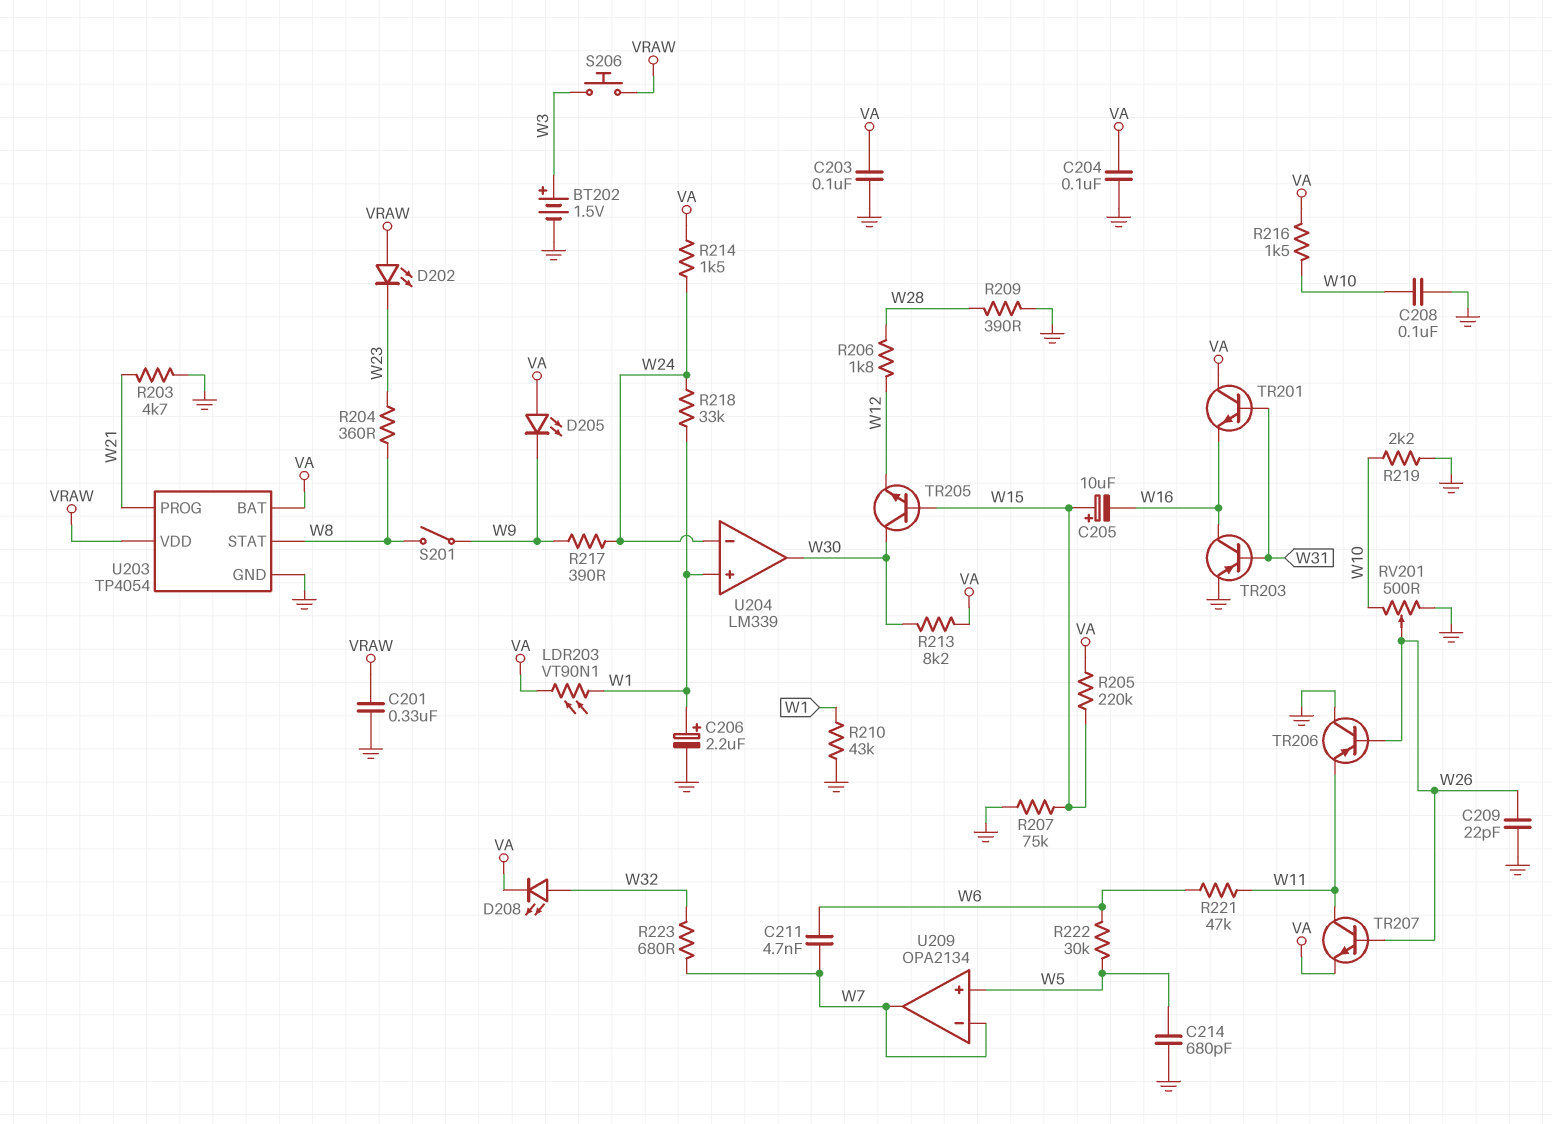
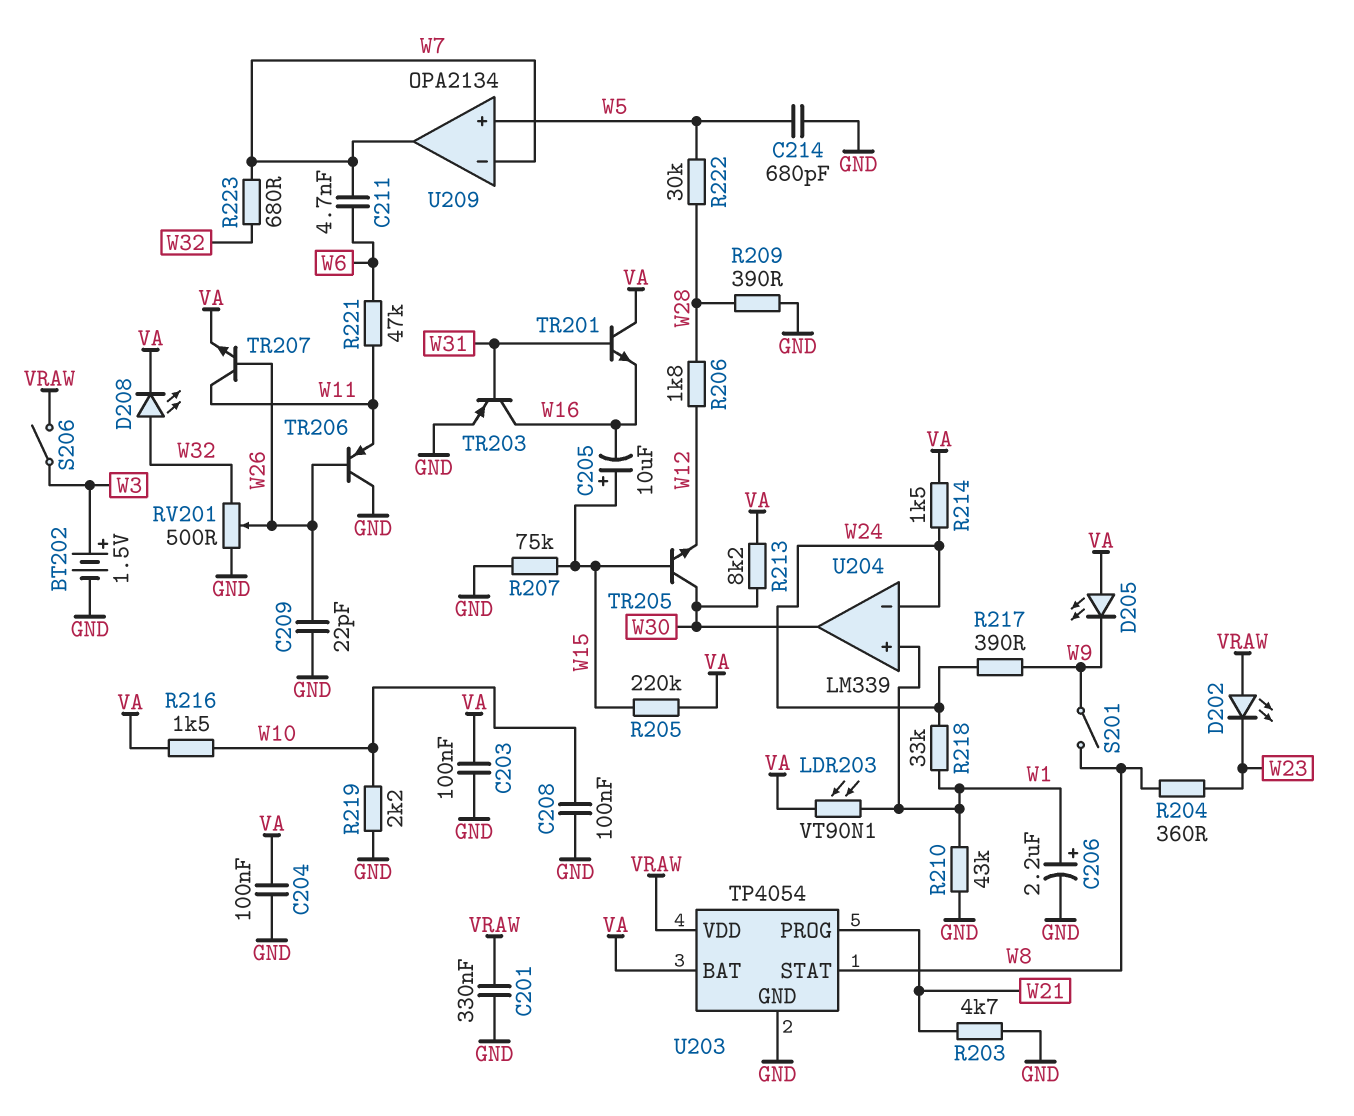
R222: 30k (W5, W6) -> 30k (W5, W28)
RV201: 500 (GND, W10, wiper W26) -> 500 (GND, W32, wiper W26)
S206: button (VRAW, W3) -> switch (VRAW, W3)

